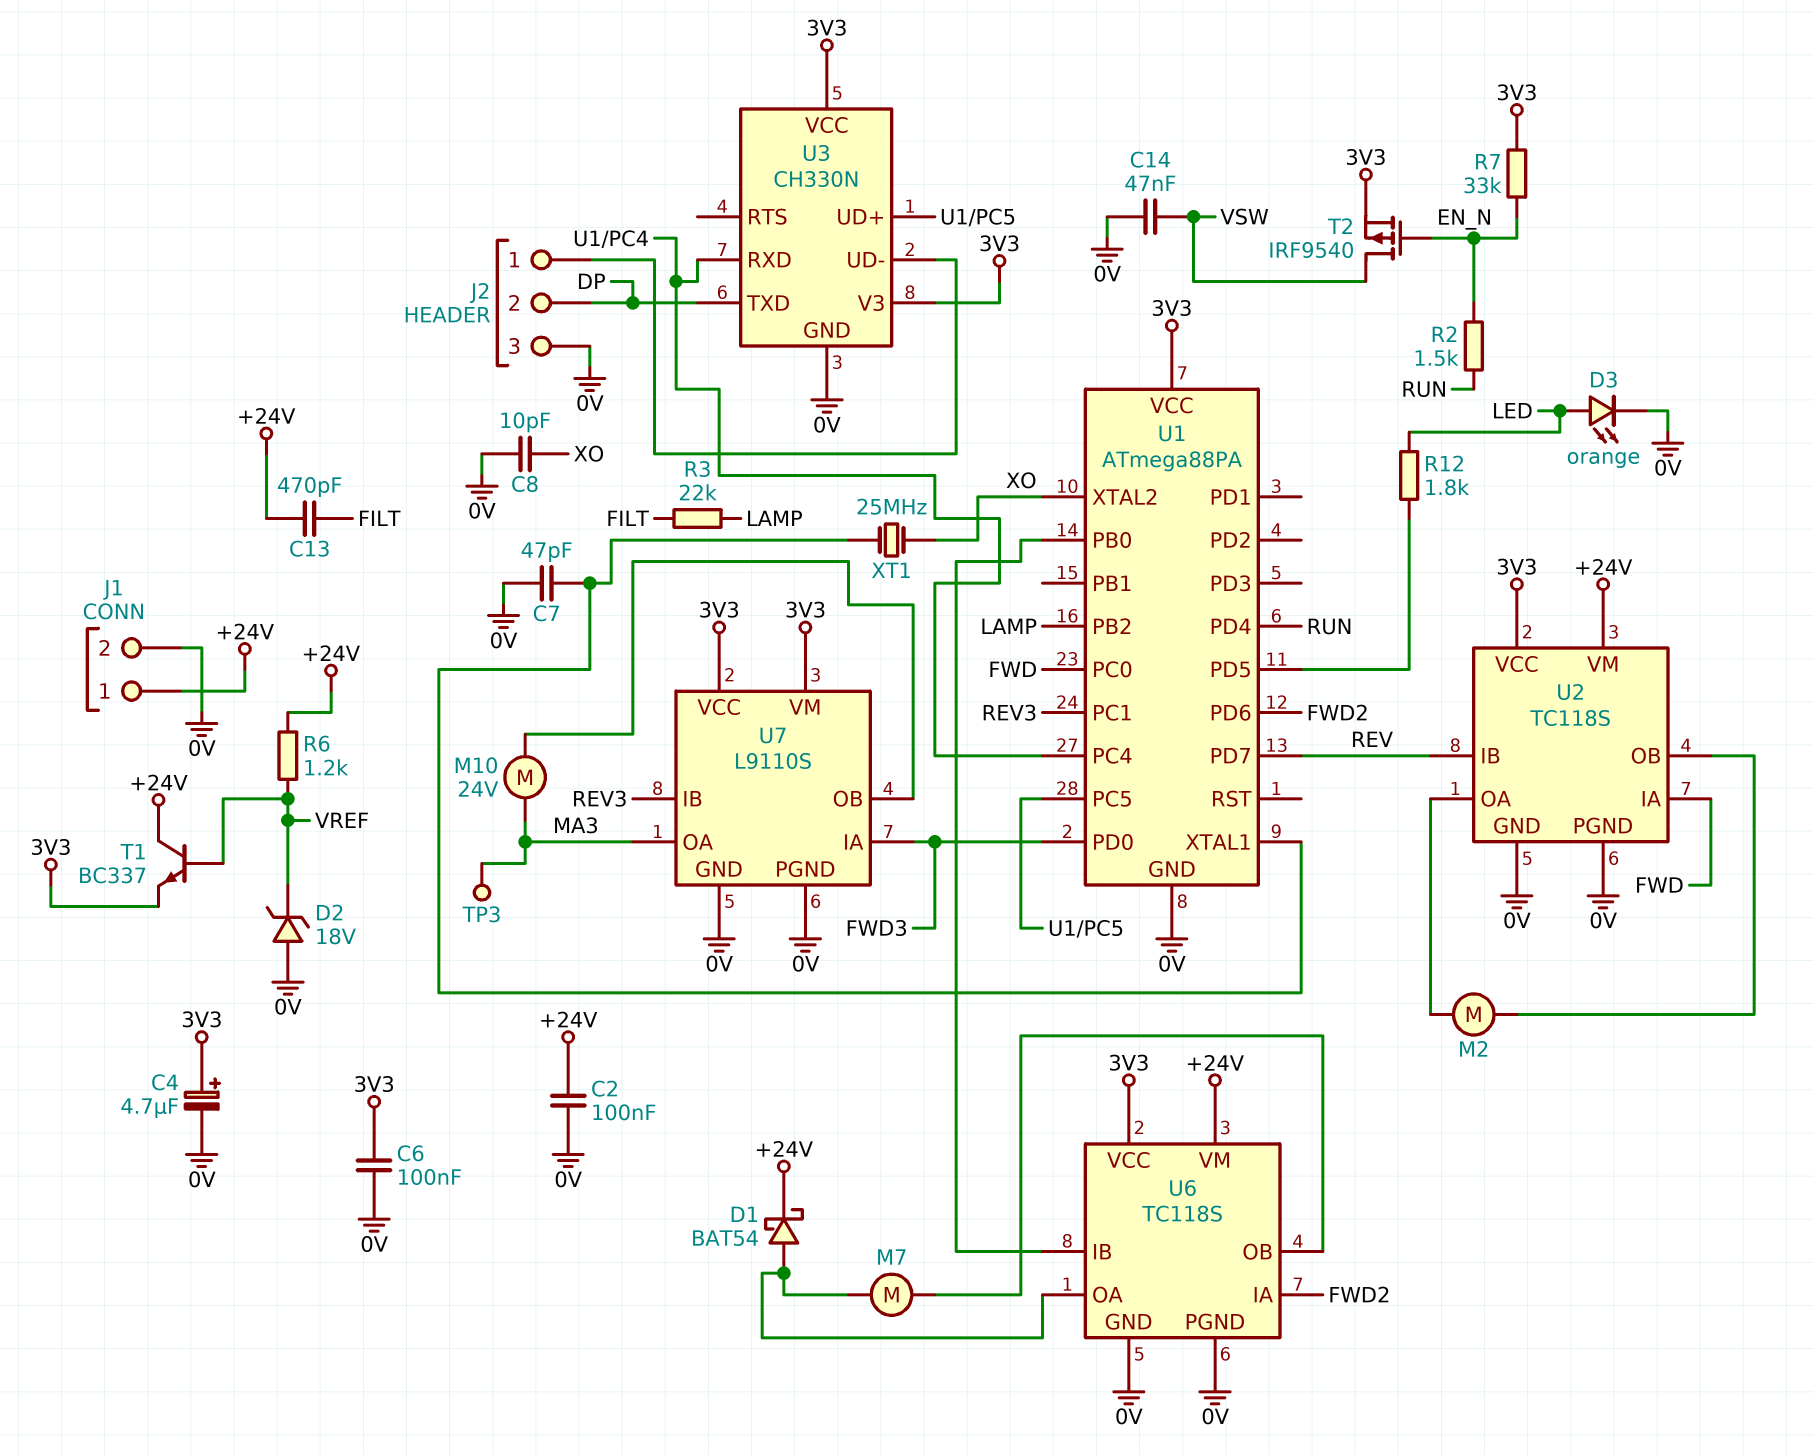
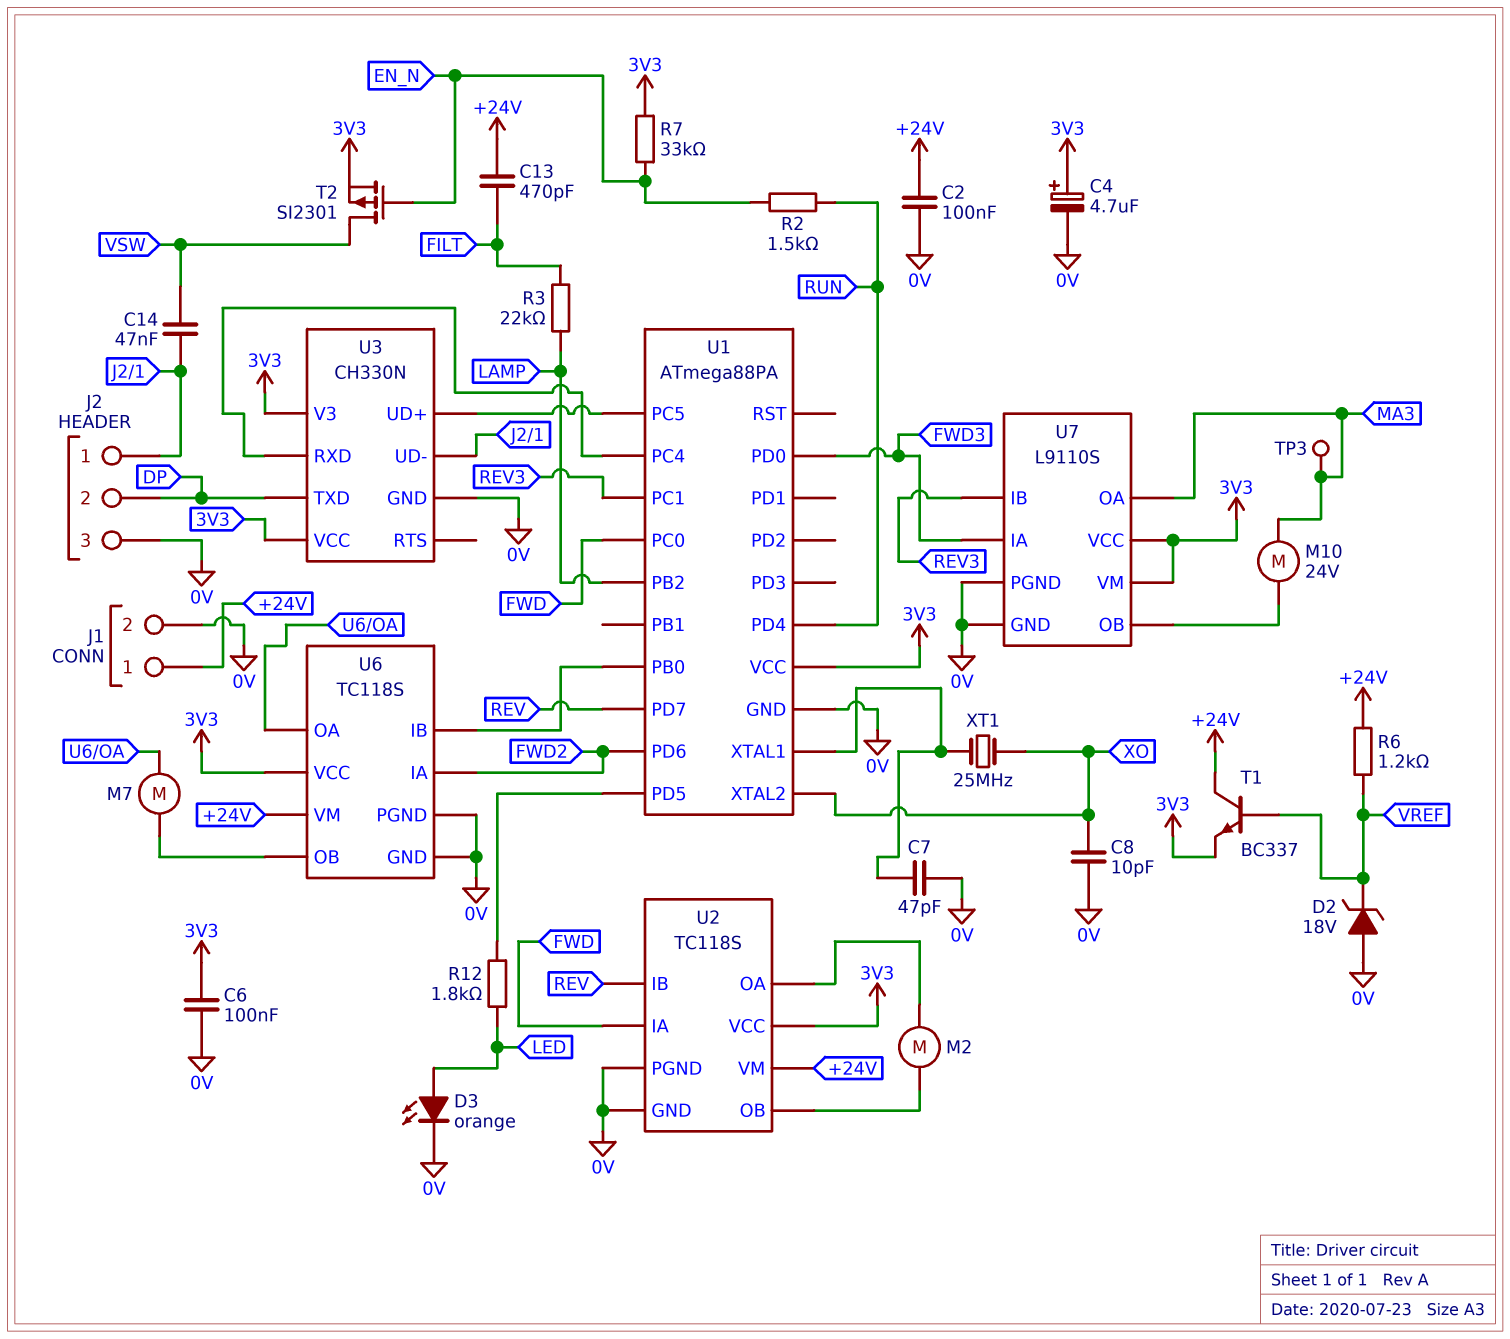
C14: 47nF (0V, VSW) -> 47nF (J2/1, VSW)
D1: schottky BAT54 (A U6/OA, K +24V) -> none
T2: PMOS IRF9540 (G EN_N, D VSW, S 3V3) -> PMOS SI2301 (G EN_N, D VSW, S 3V3)

